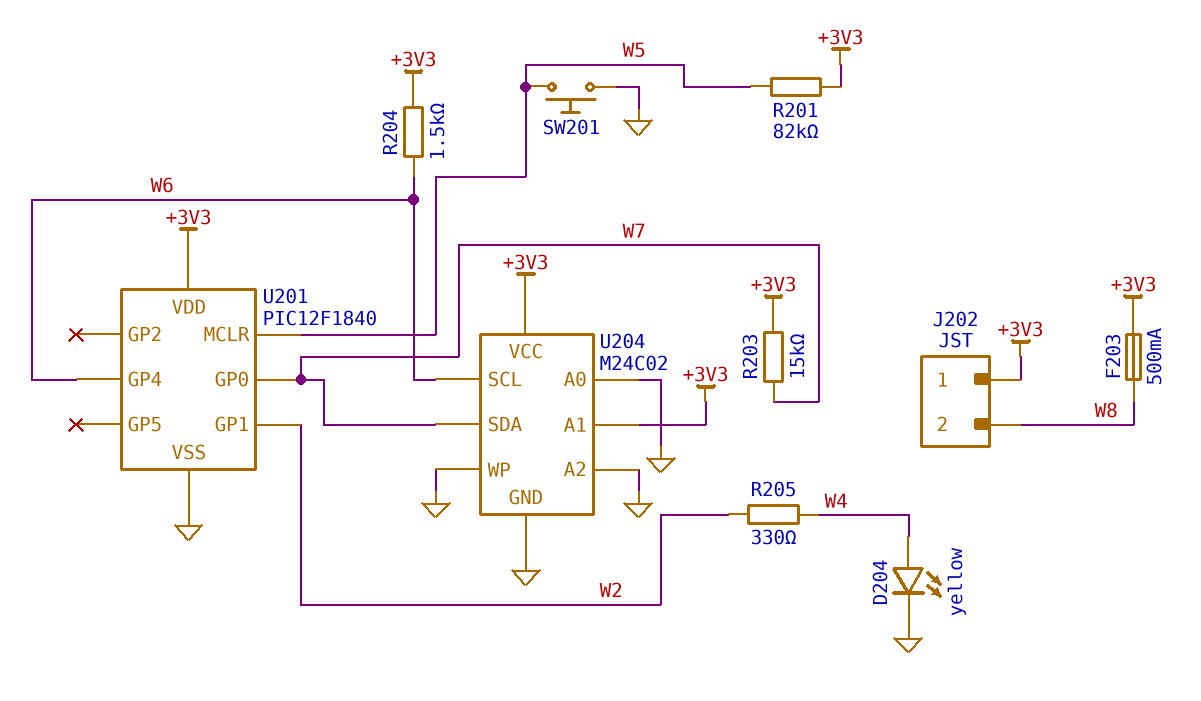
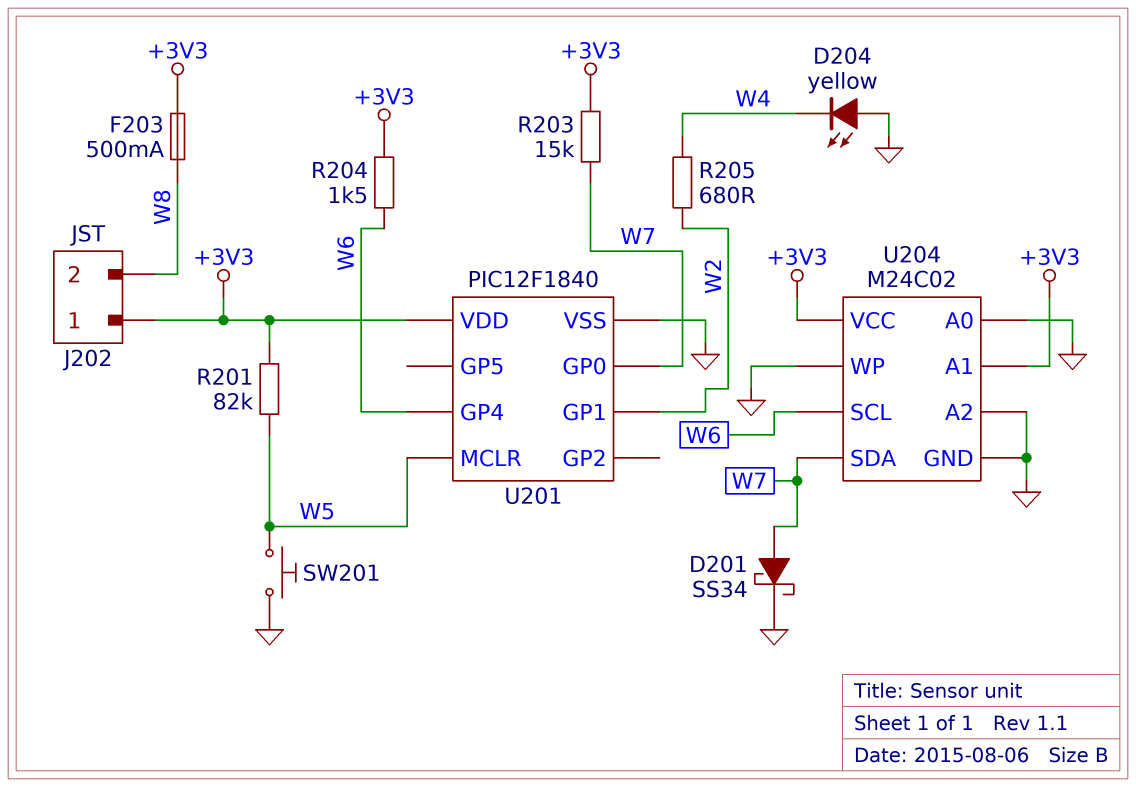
D201: none -> schottky SS34 (A W7, K GND)
D204: LED yellow (A W4, K GND) -> LED yellow (A GND, K W4)
R205: 330 (W2, W4) -> 680 (W2, W4)

